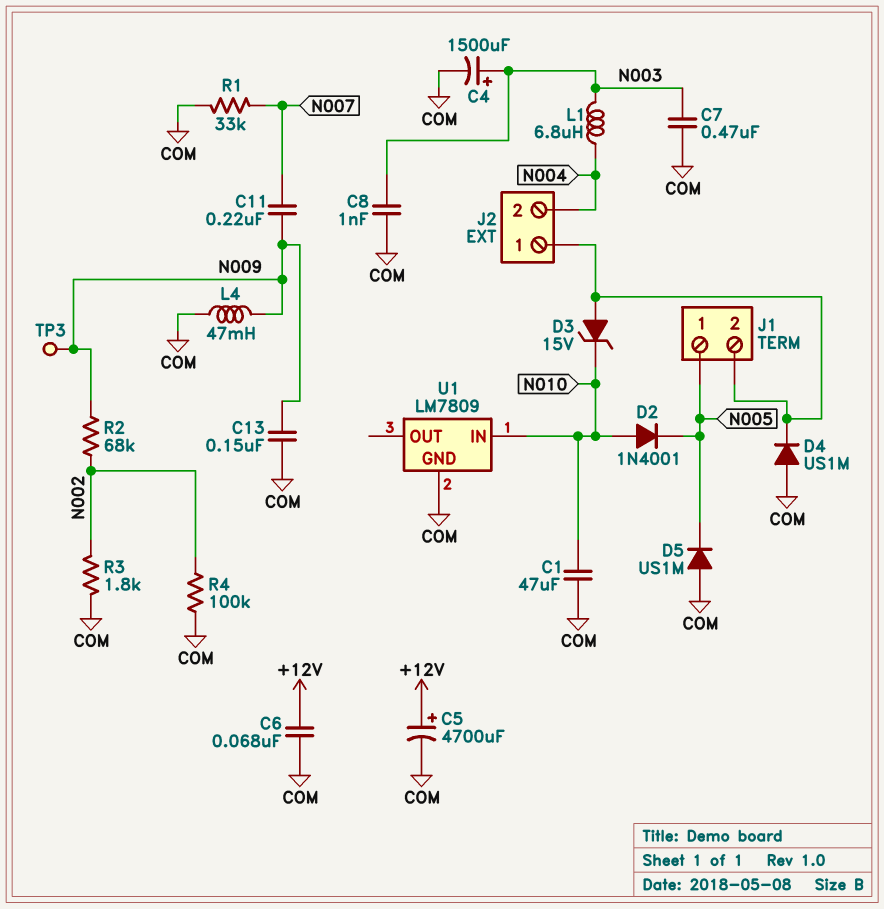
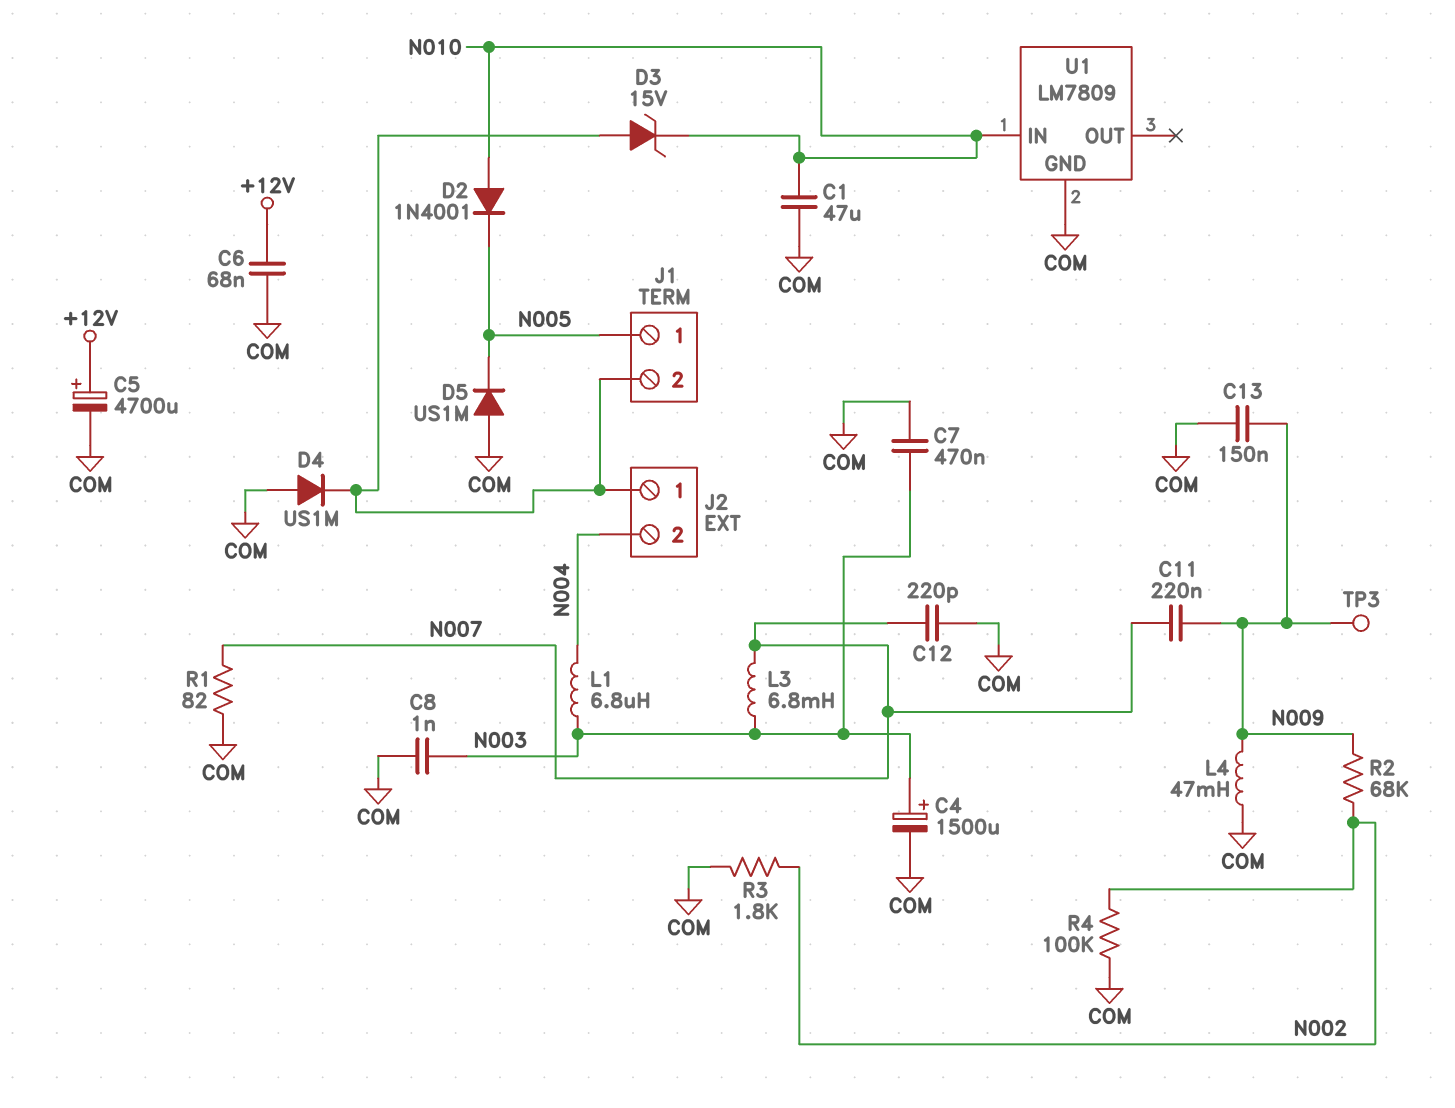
C12: none -> 220pF (COM, N007)
L3: none -> 6.8mH (N003, N007)
R1: 33k (COM, N007) -> 82 (COM, N007)

